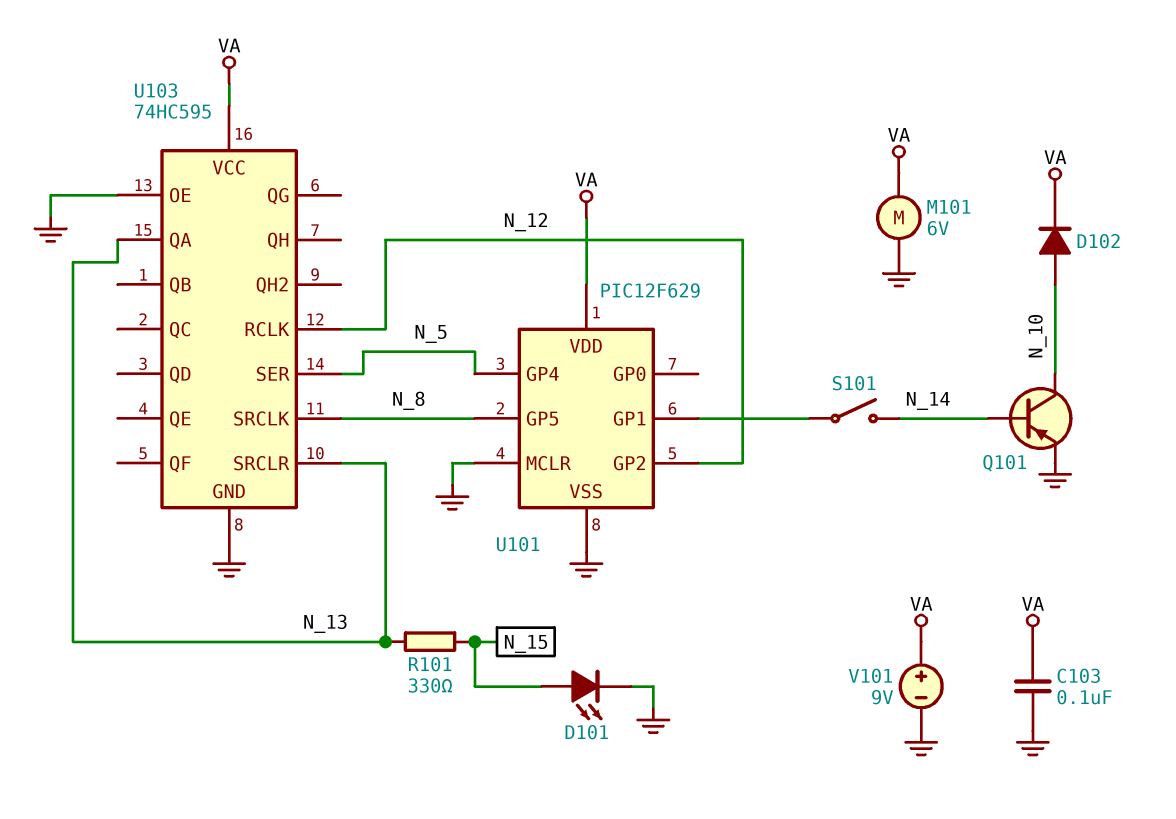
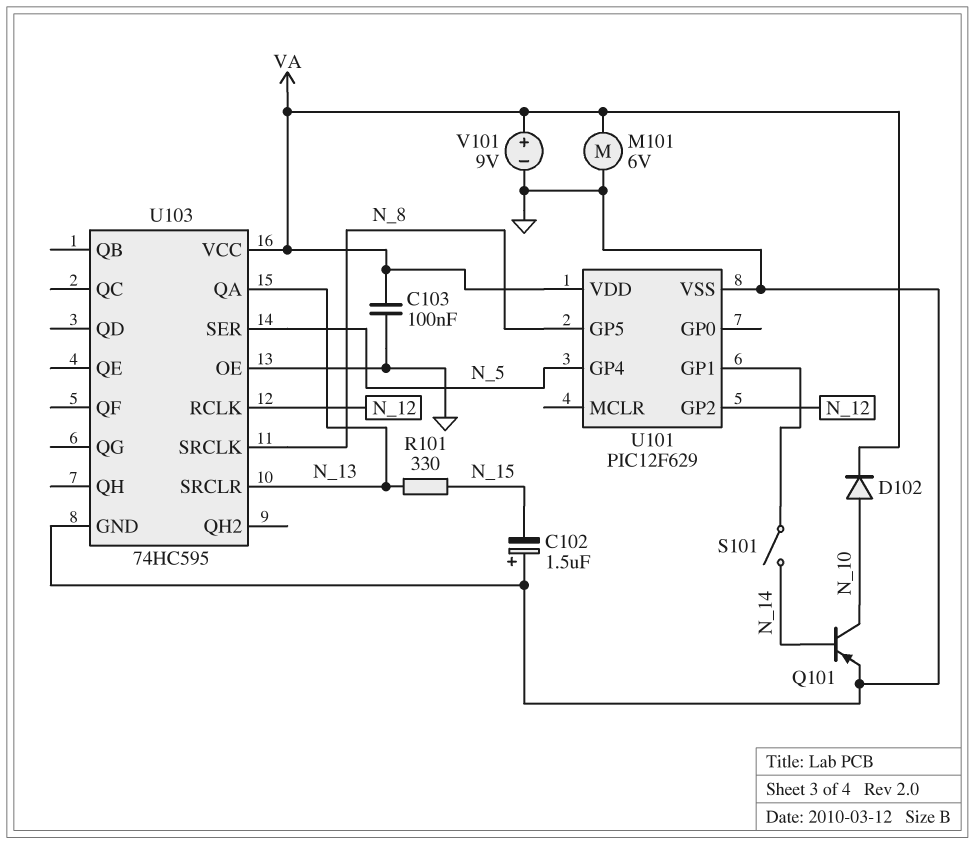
C102: none -> 1.5uF (plus GND, minus N_15)
D101: LED (A N_15, K GND) -> none
U101 pin MCLR: GND -> none

